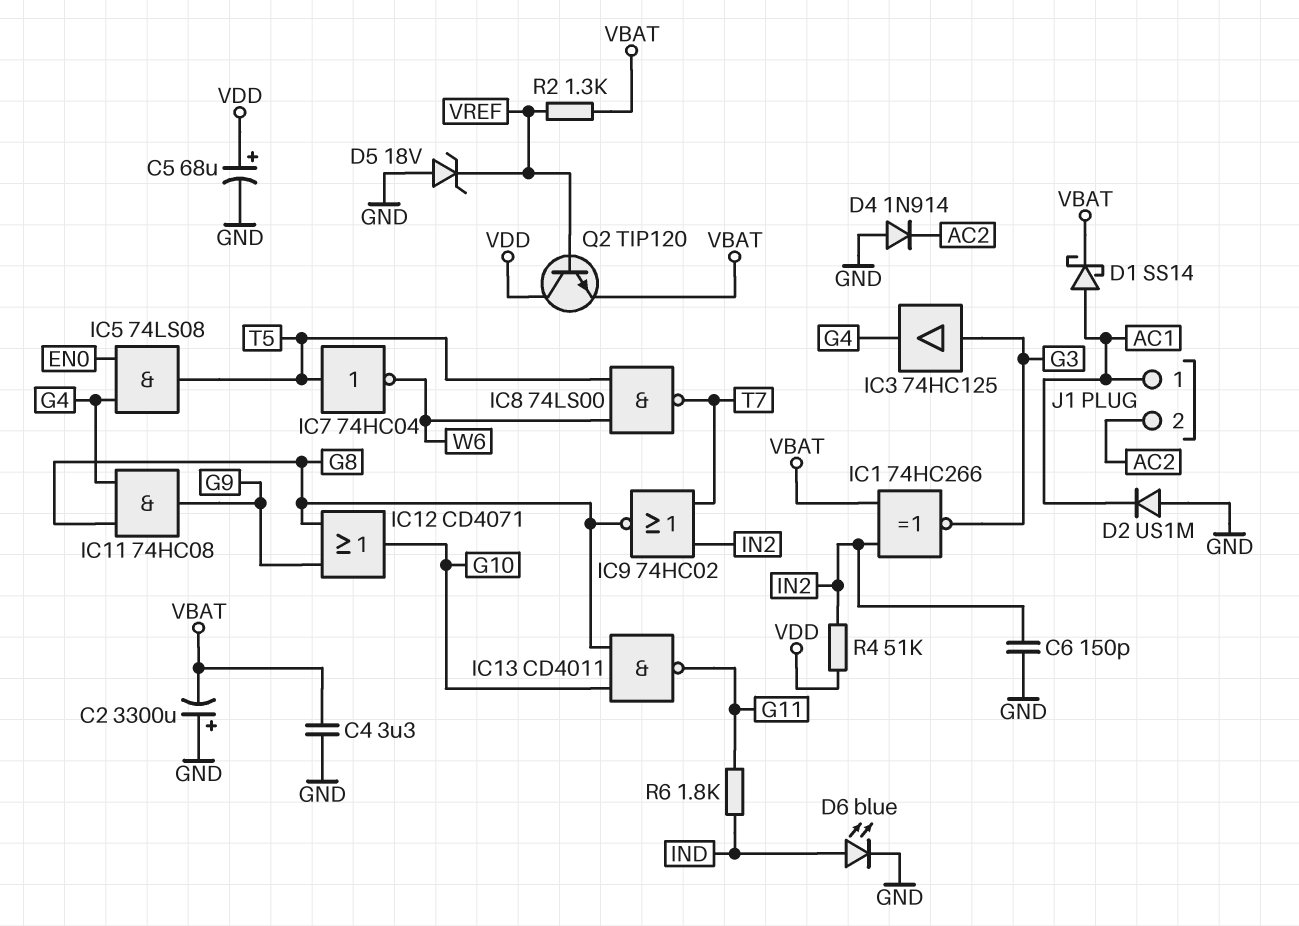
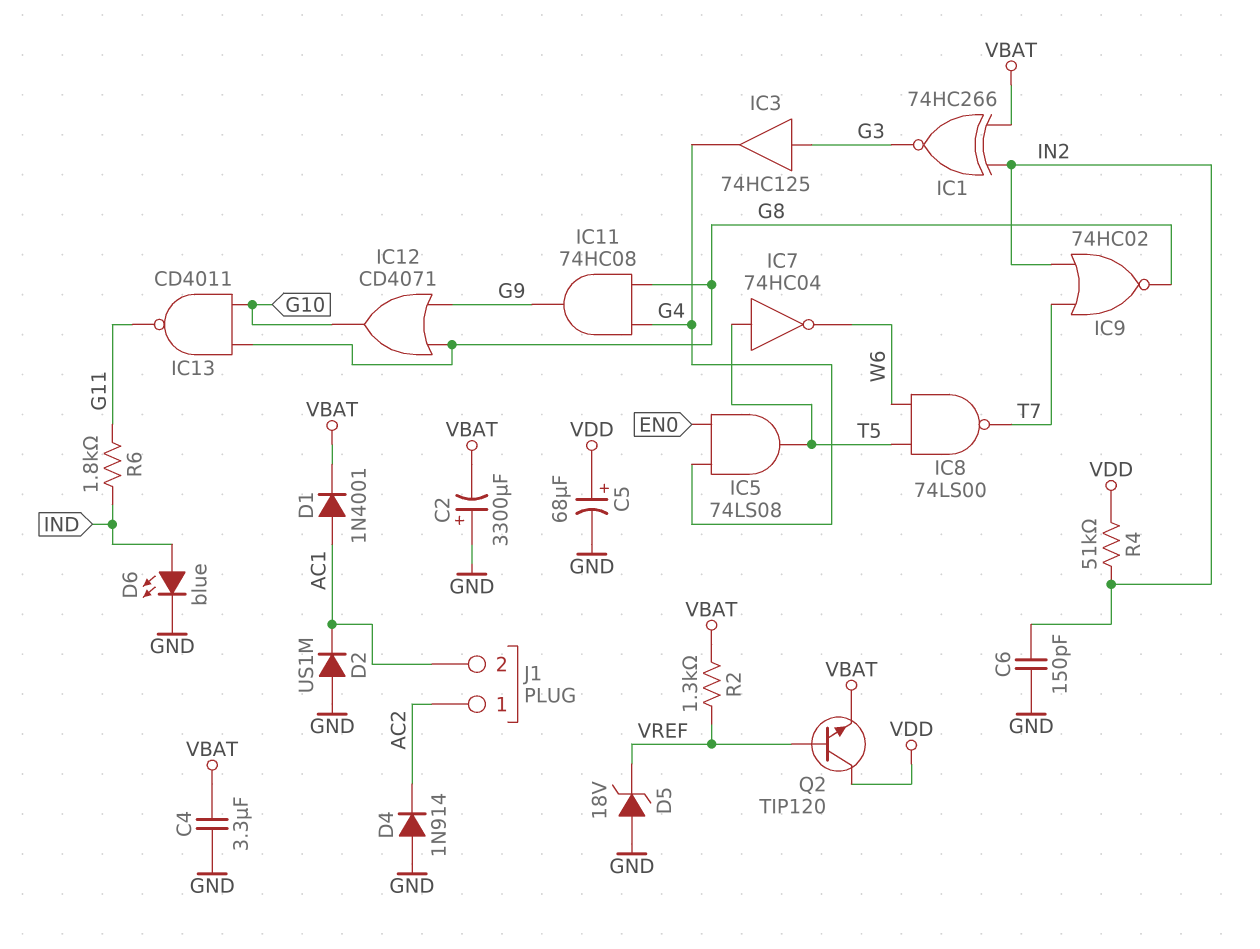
D1: schottky SS14 (A AC1, K VBAT) -> diode 1N4001 (A AC1, K VBAT)
J1 pin 1: AC1 -> AC2
J1 pin 2: AC2 -> AC1

